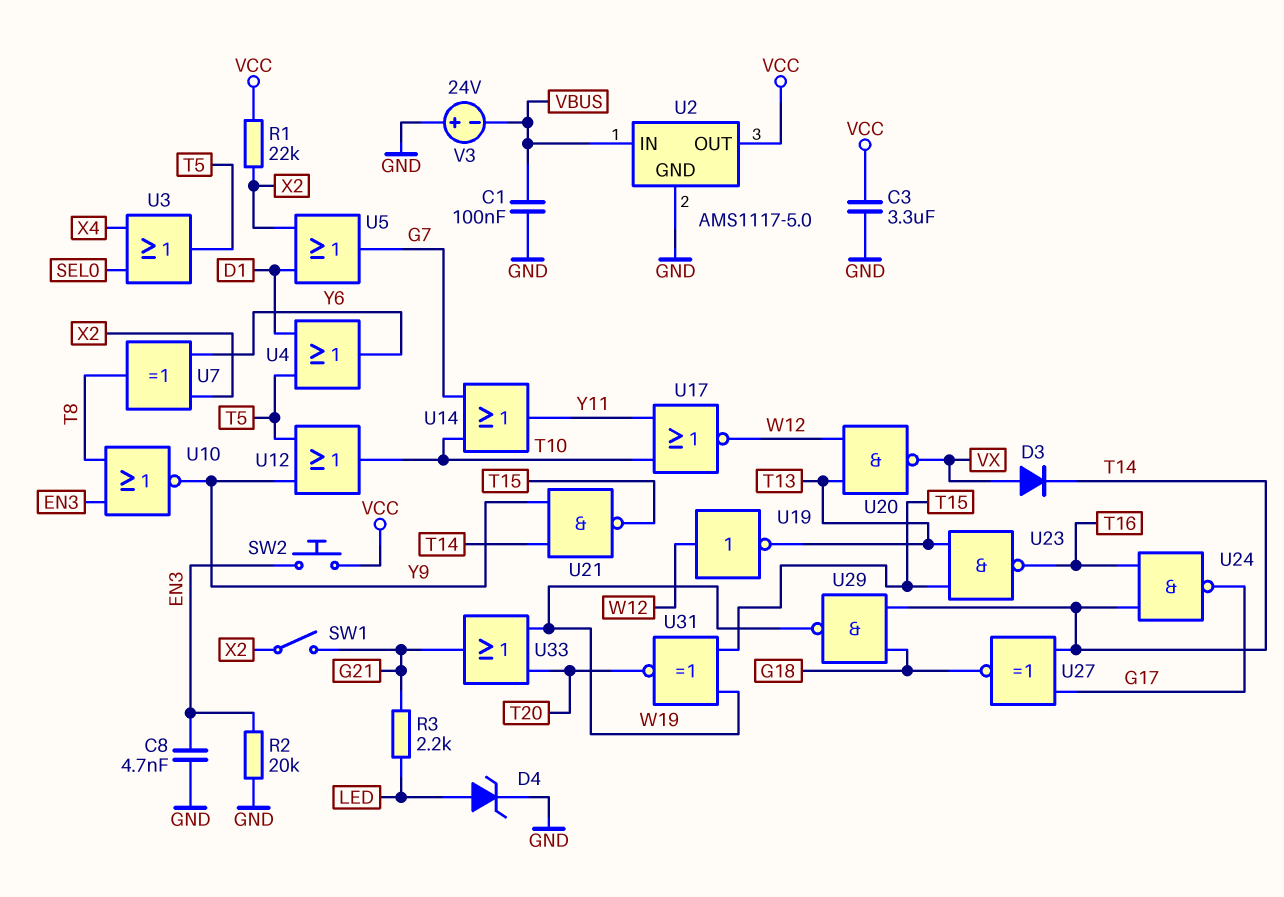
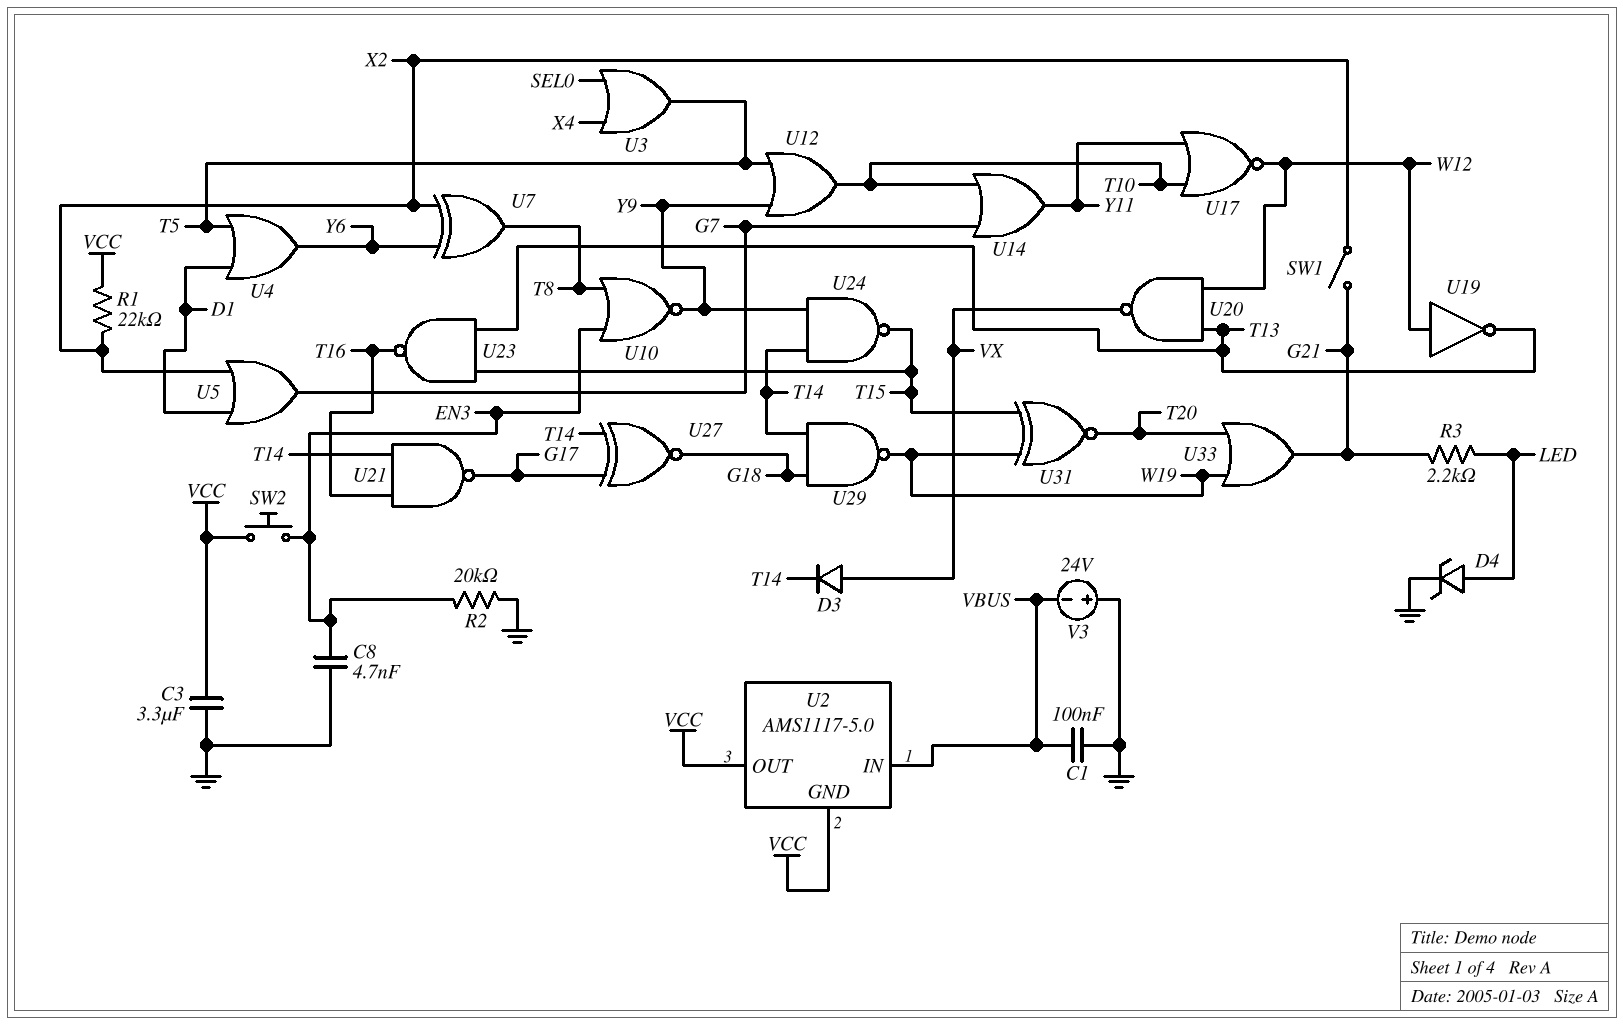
U2 pin GND: GND -> VCC
U21: NAND (in T14, in Y9, out T15) -> NAND (in T14, in T16, out G17)
U24: NAND (in T14, in T16, out G17) -> NAND (in T14, in Y9, out T15)

